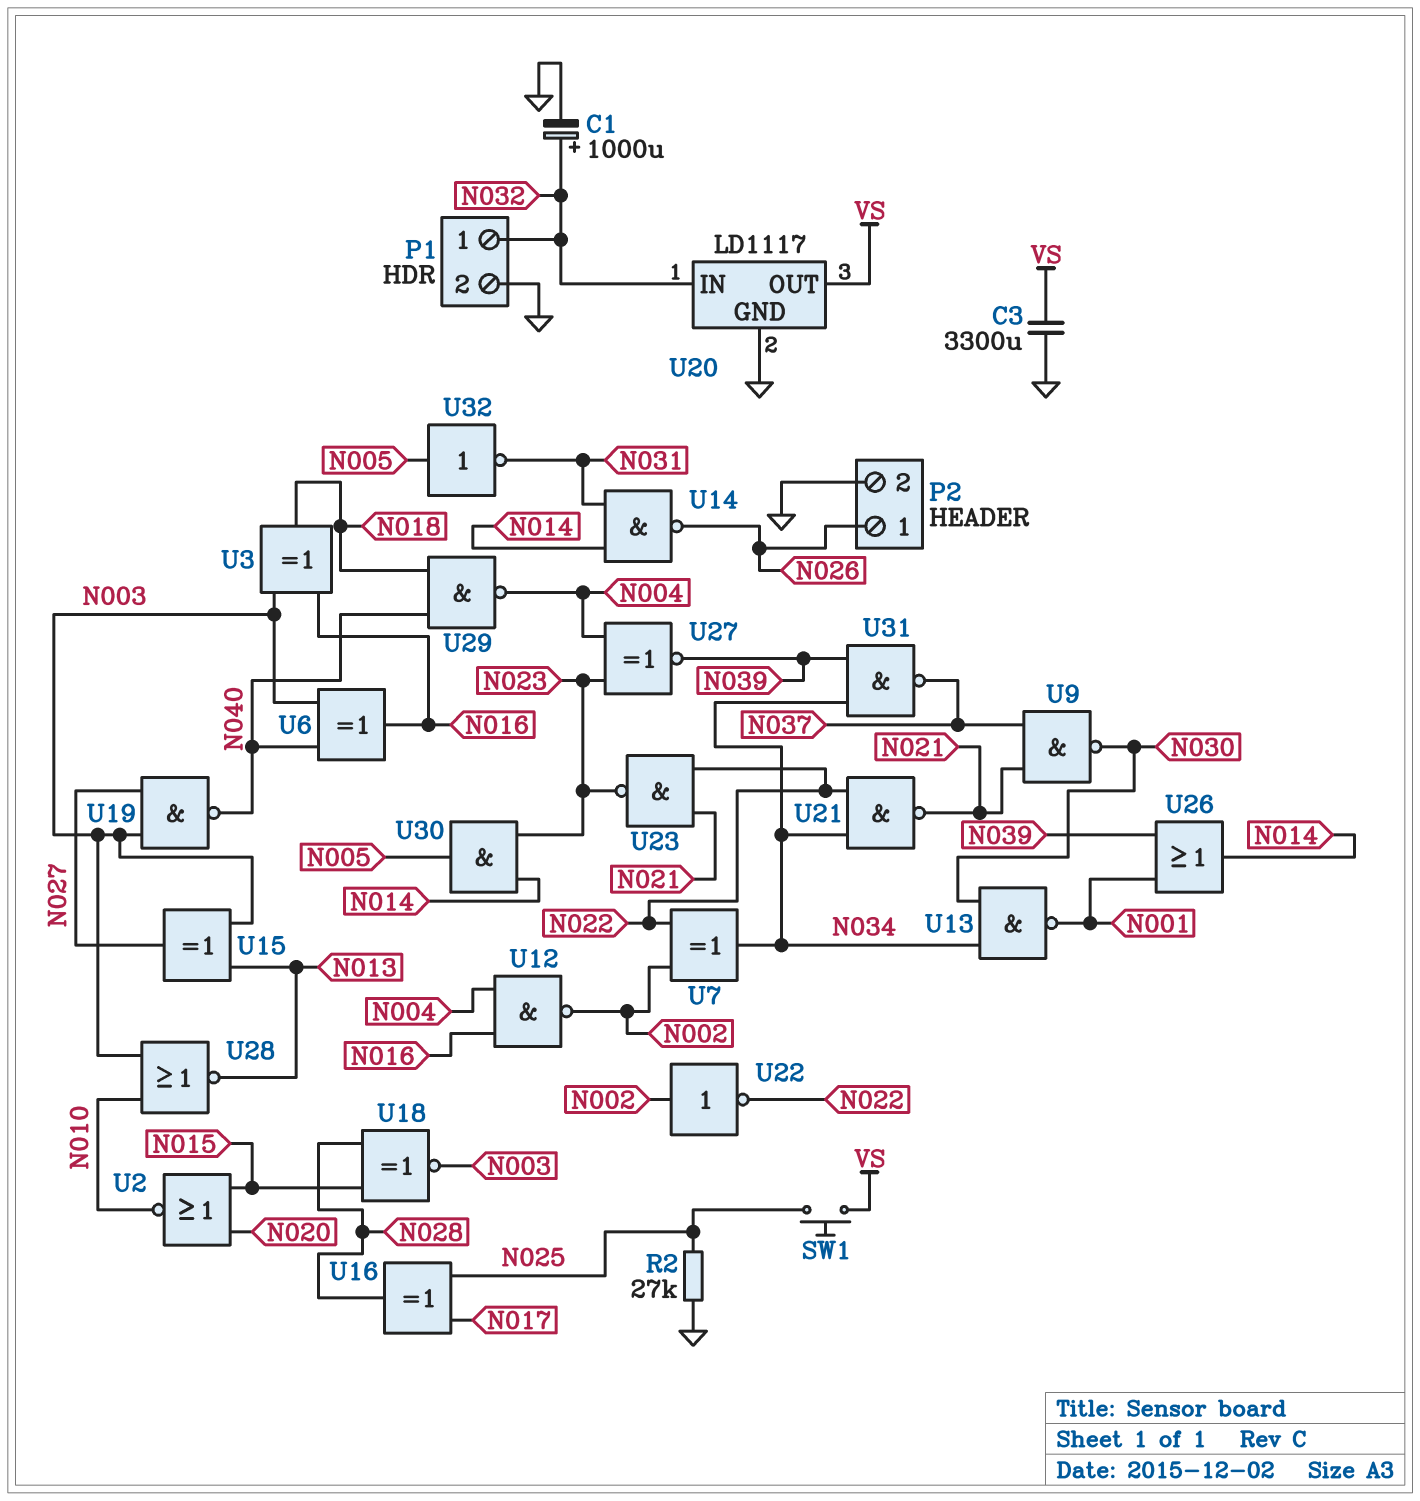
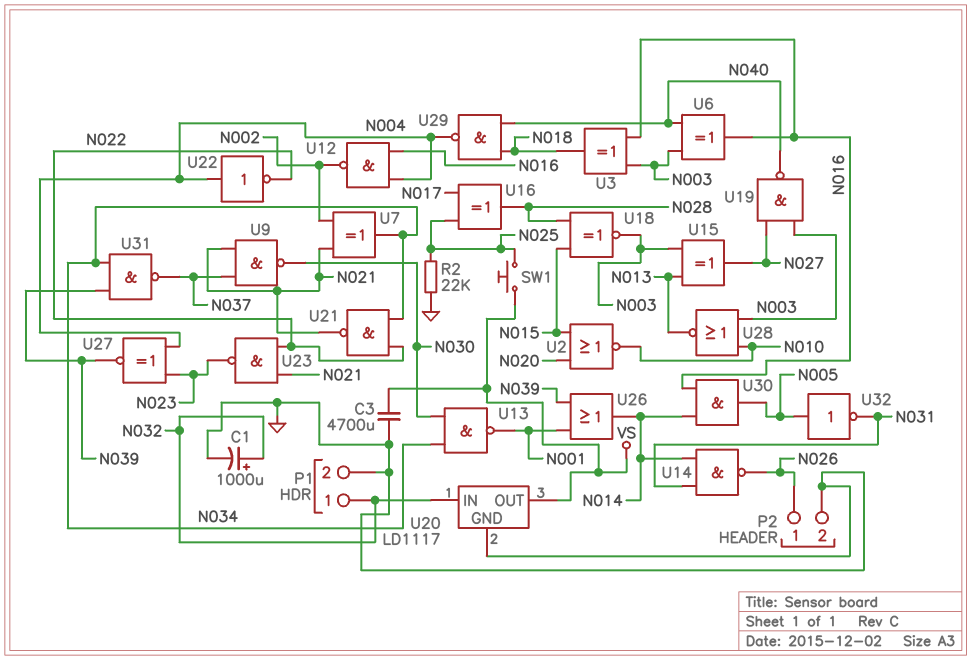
C3: 3300uF (GND, VS) -> 4700uF (GND, VS)
R2: 27k (GND, N025) -> 22k (GND, N025)
U7: XOR (in N002, in N022, out N034) -> XOR (in N002, in N021, out N034)
U22: NOT (in N002, out N022) -> NOT (in N004, out N022)
U30: AND (in N014, in N023, out N005) -> AND (in N014, in N016, out N005)

